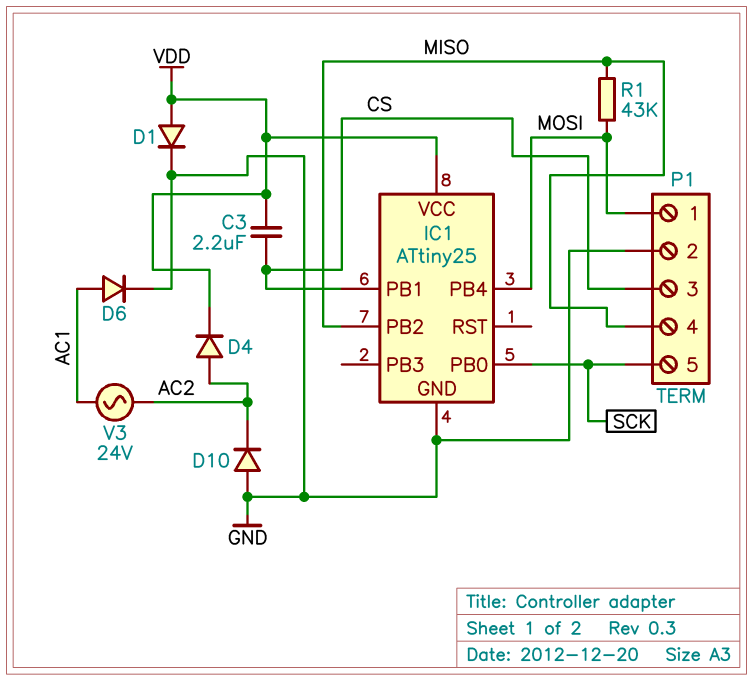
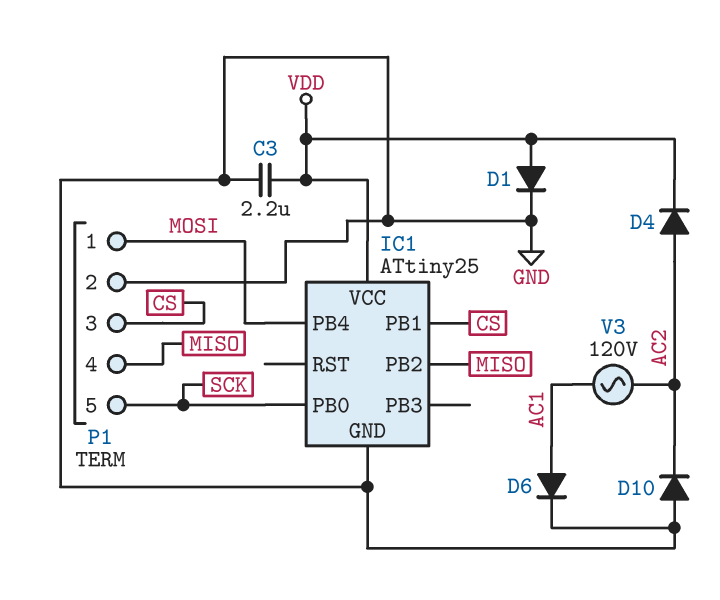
C3: 2.2uF (CS, VDD) -> 2.2uF (GND, VDD)
R1: 43k (MISO, MOSI) -> none
V3: AC 24V (AC1, AC2) -> AC 120V (AC1, AC2)

